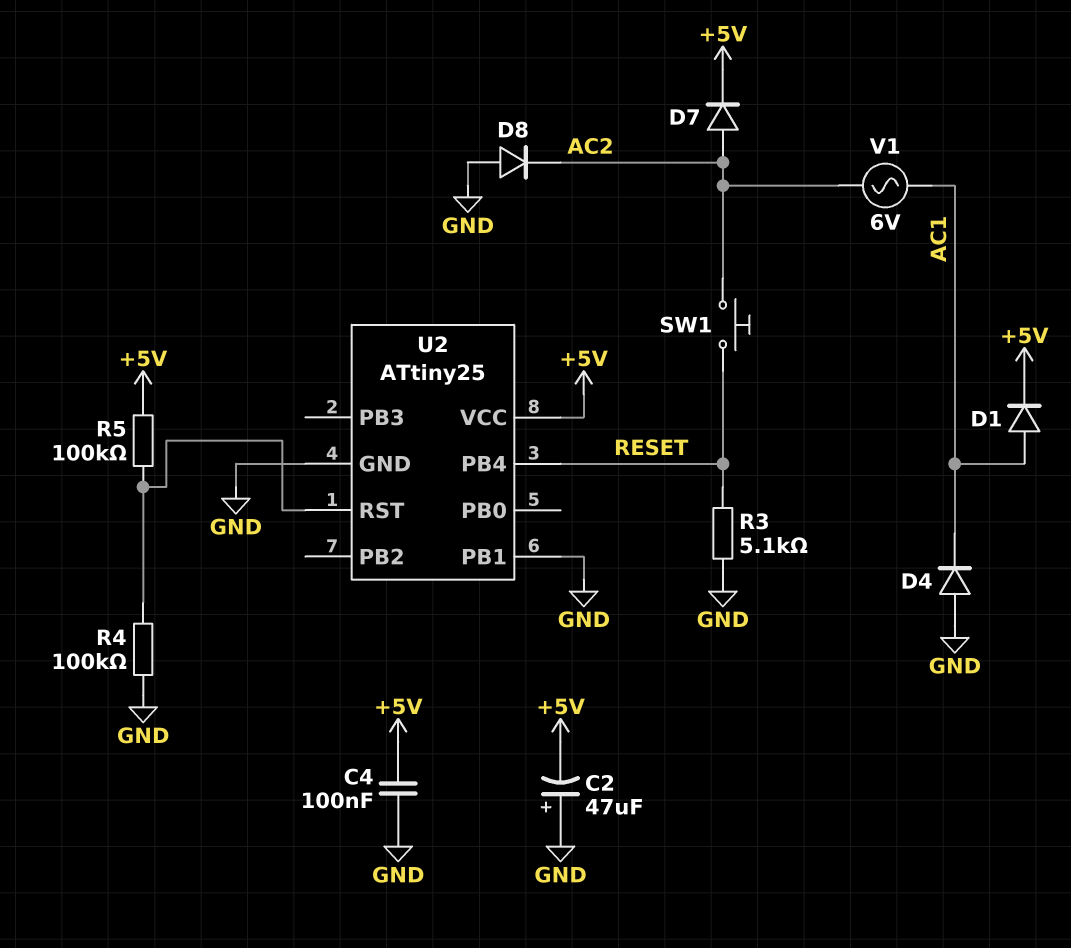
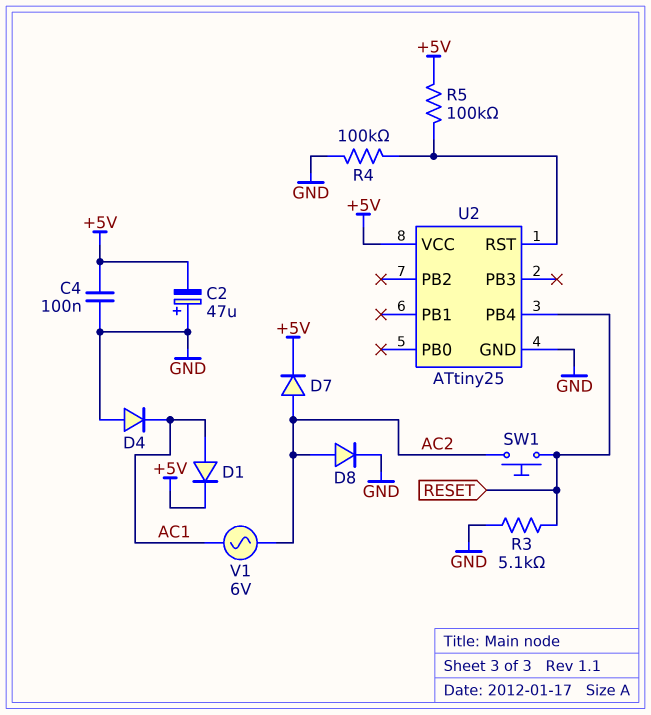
D8: diode (A GND, K AC2) -> diode (A AC2, K GND)
U2 pin PB1: GND -> none

